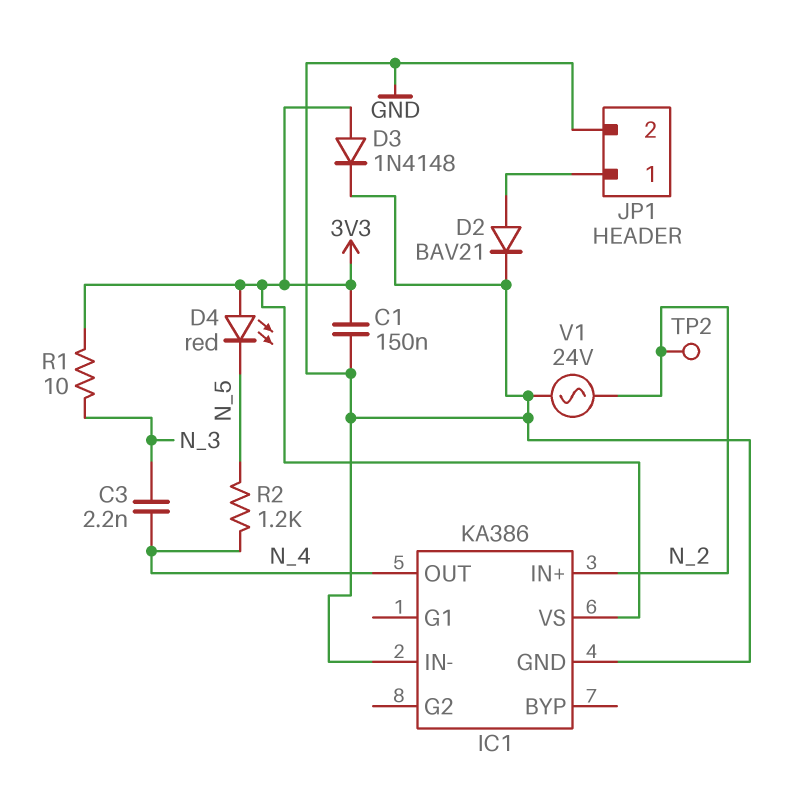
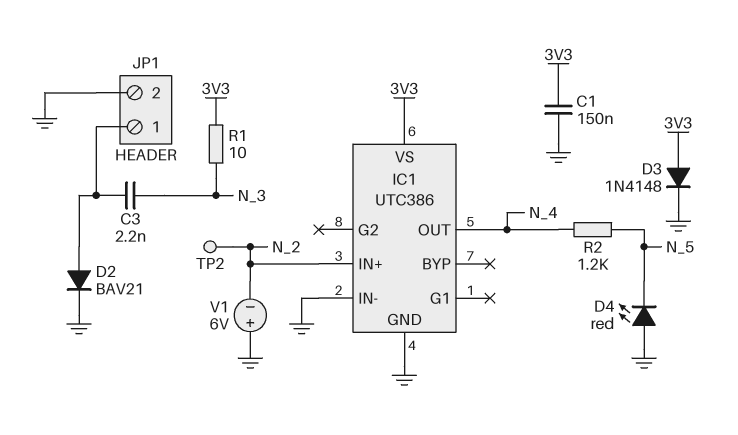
C3: 2.2nF (N_3, N_4) -> 2.2nF (JP1/1, N_3)
D4: LED red (A 3V3, K N_5) -> LED red (A GND, K N_5)
IC1: KA386 -> UTC386
V1: AC 24V (GND, N_2) -> 6V (plus GND, minus N_2)

